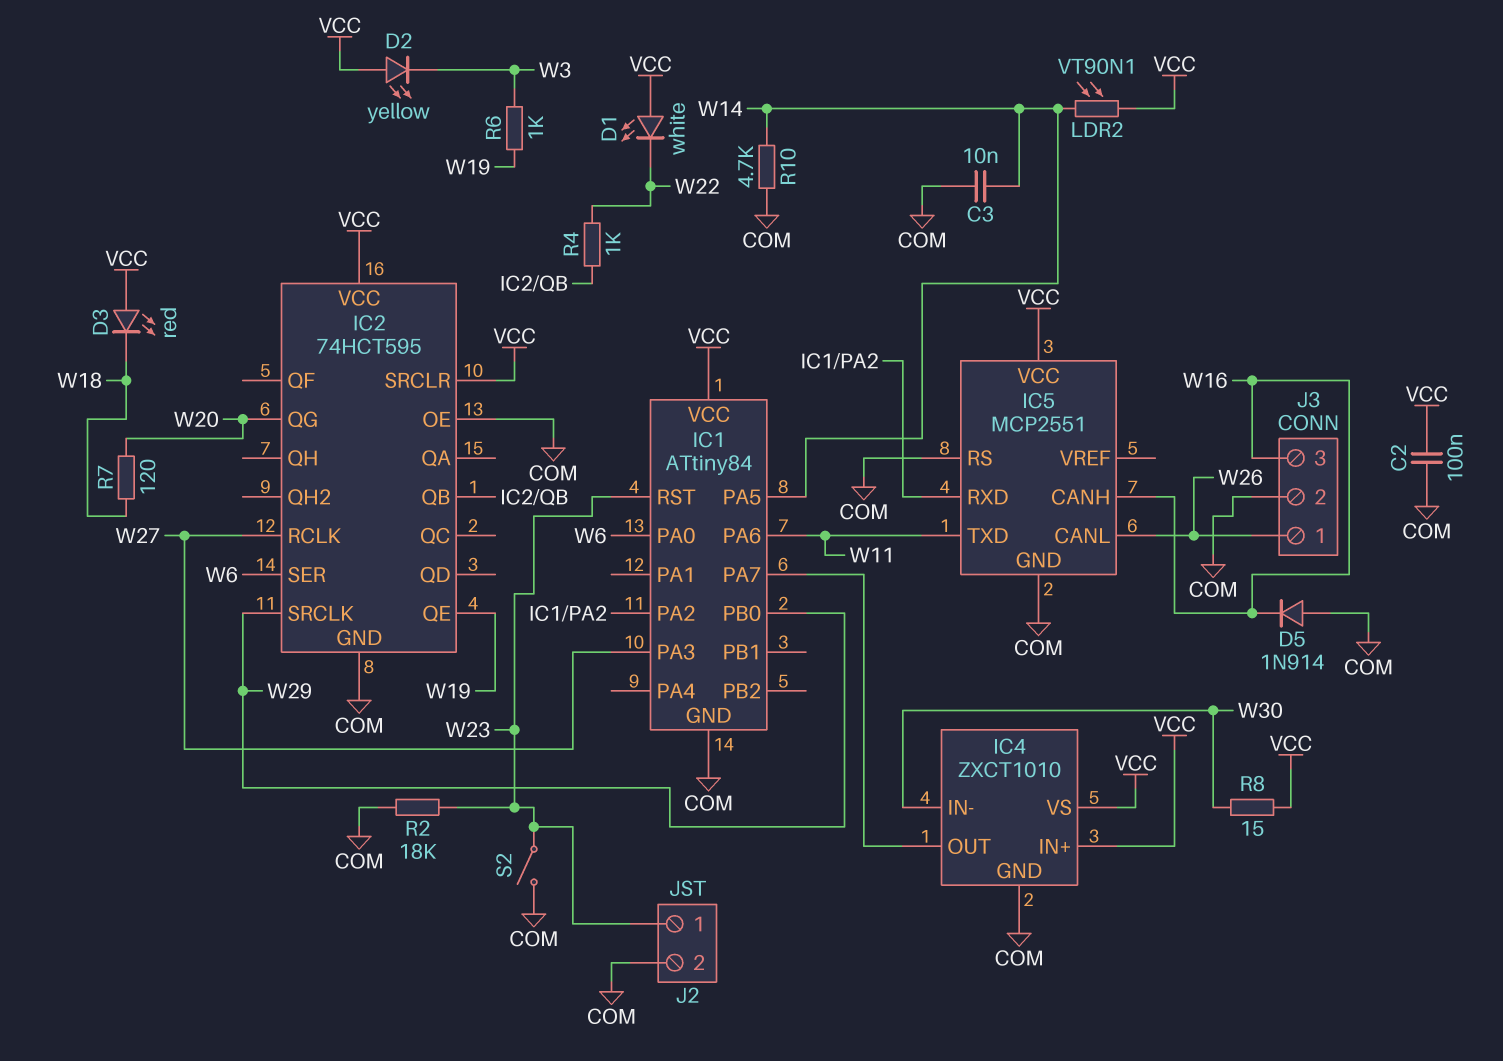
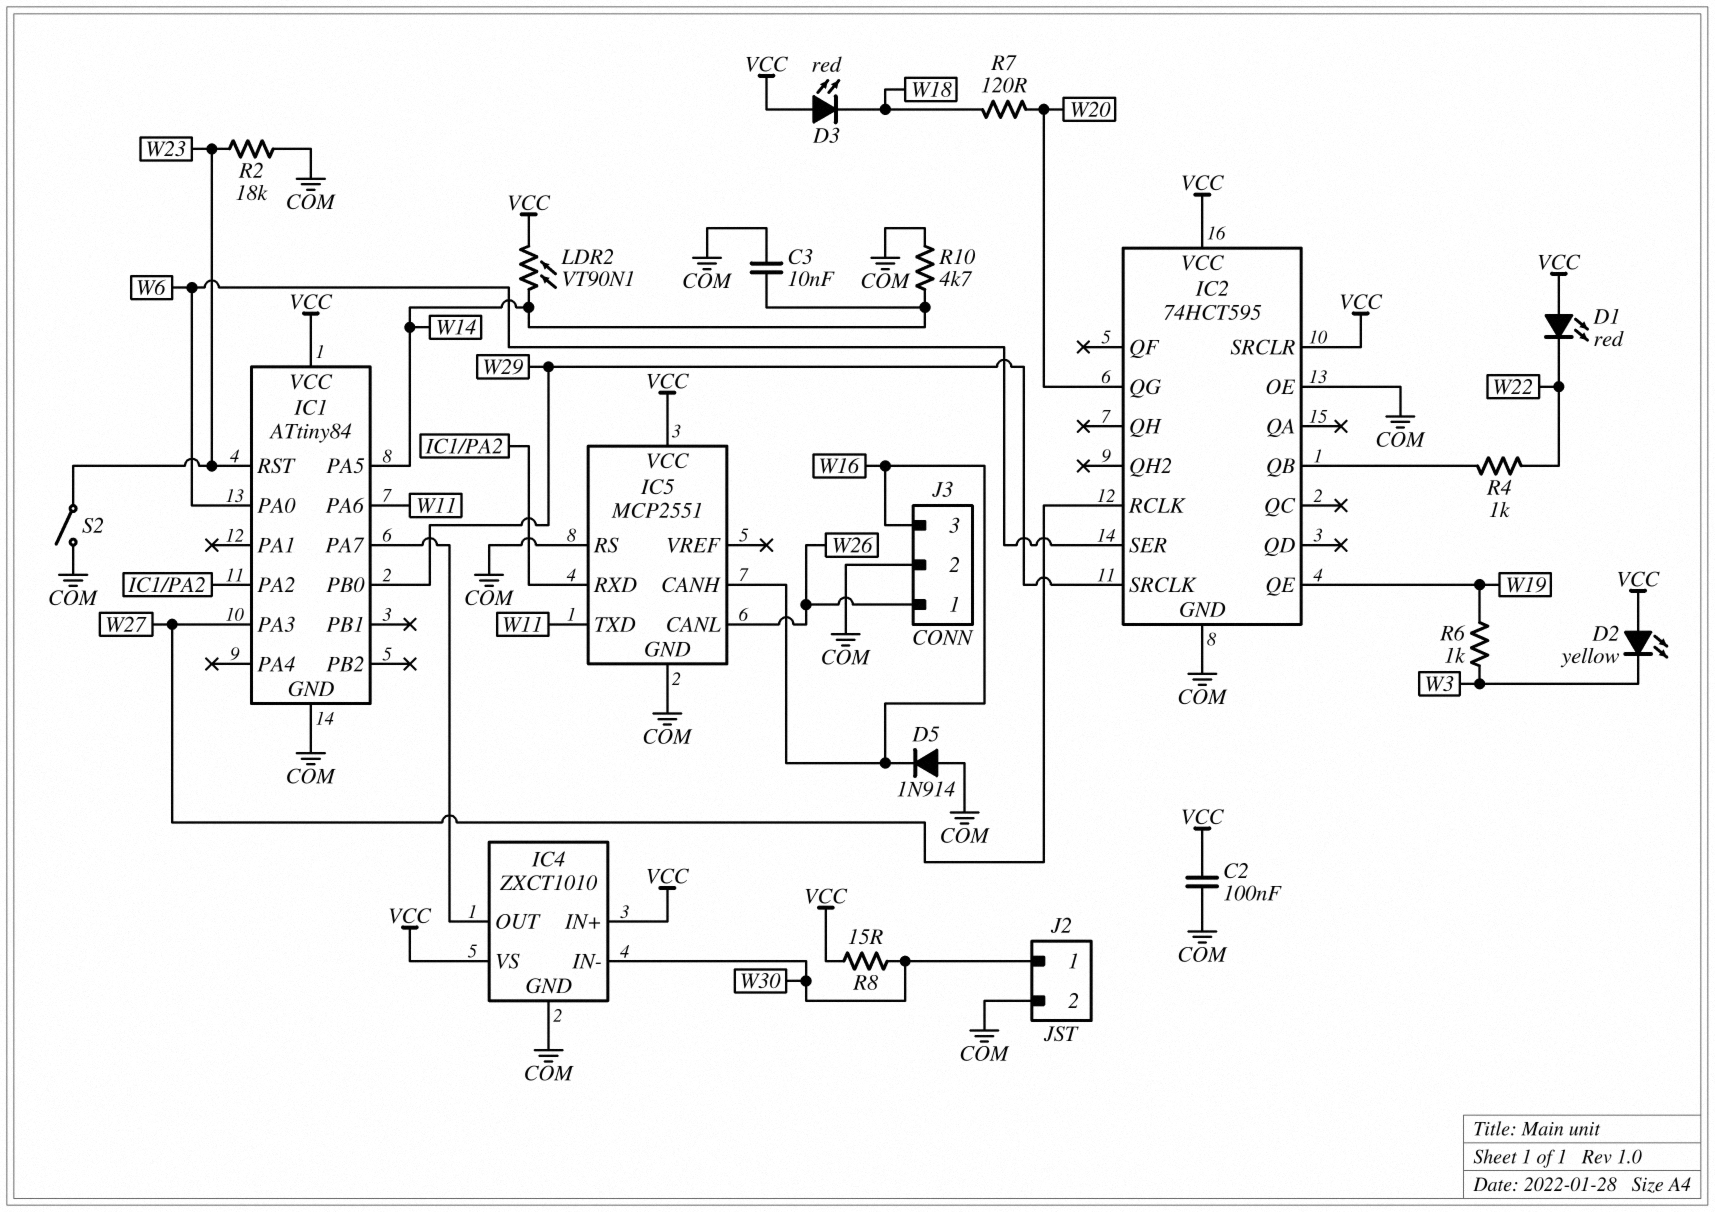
D1: LED white (A VCC, K W22) -> LED red (A VCC, K W22)
J2 pin 1: W23 -> W30

